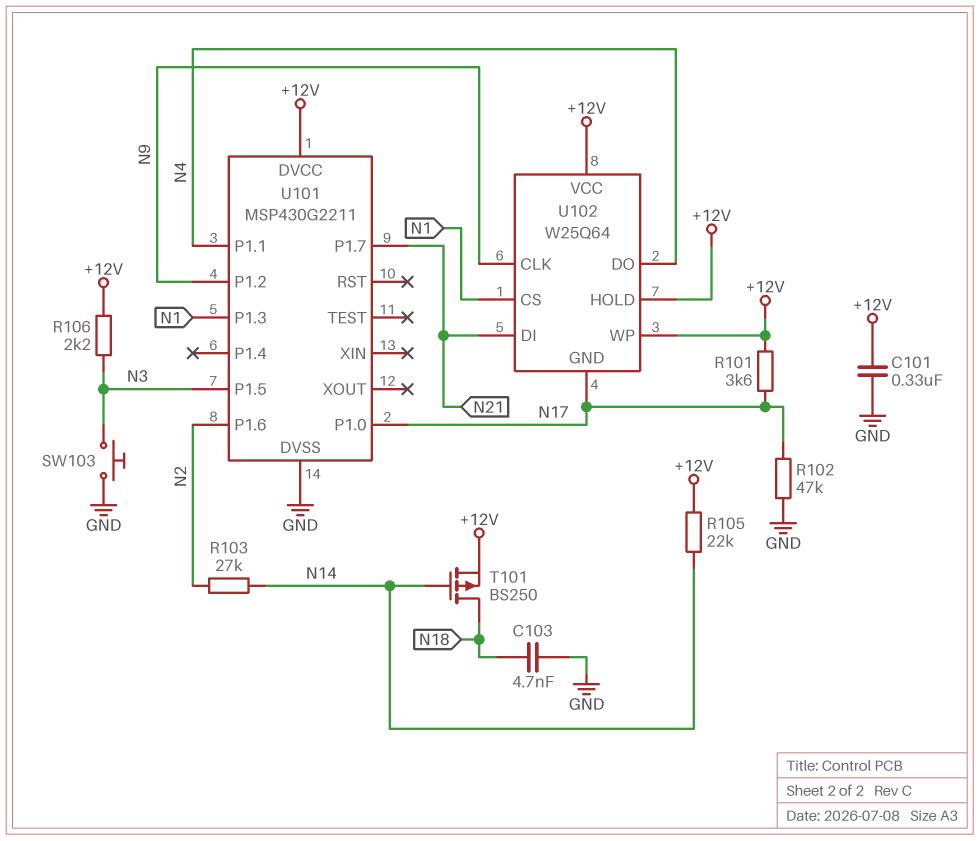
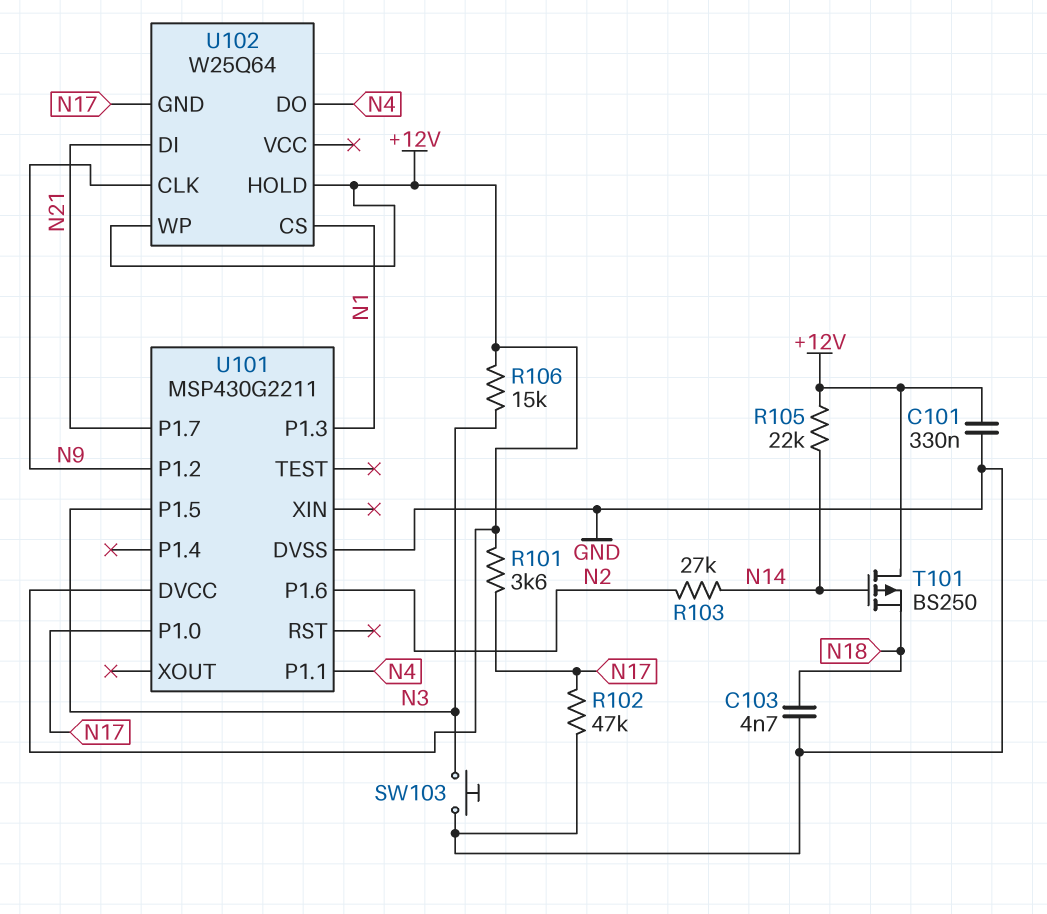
R106: 2.2k (+12V, N3) -> 15k (+12V, N3)
T101: PMOS BS250 (G N14, D N18, S +12V) -> PMOS BS250 (G N14, D +12V, S N18)
U102 pin VCC: +12V -> none

